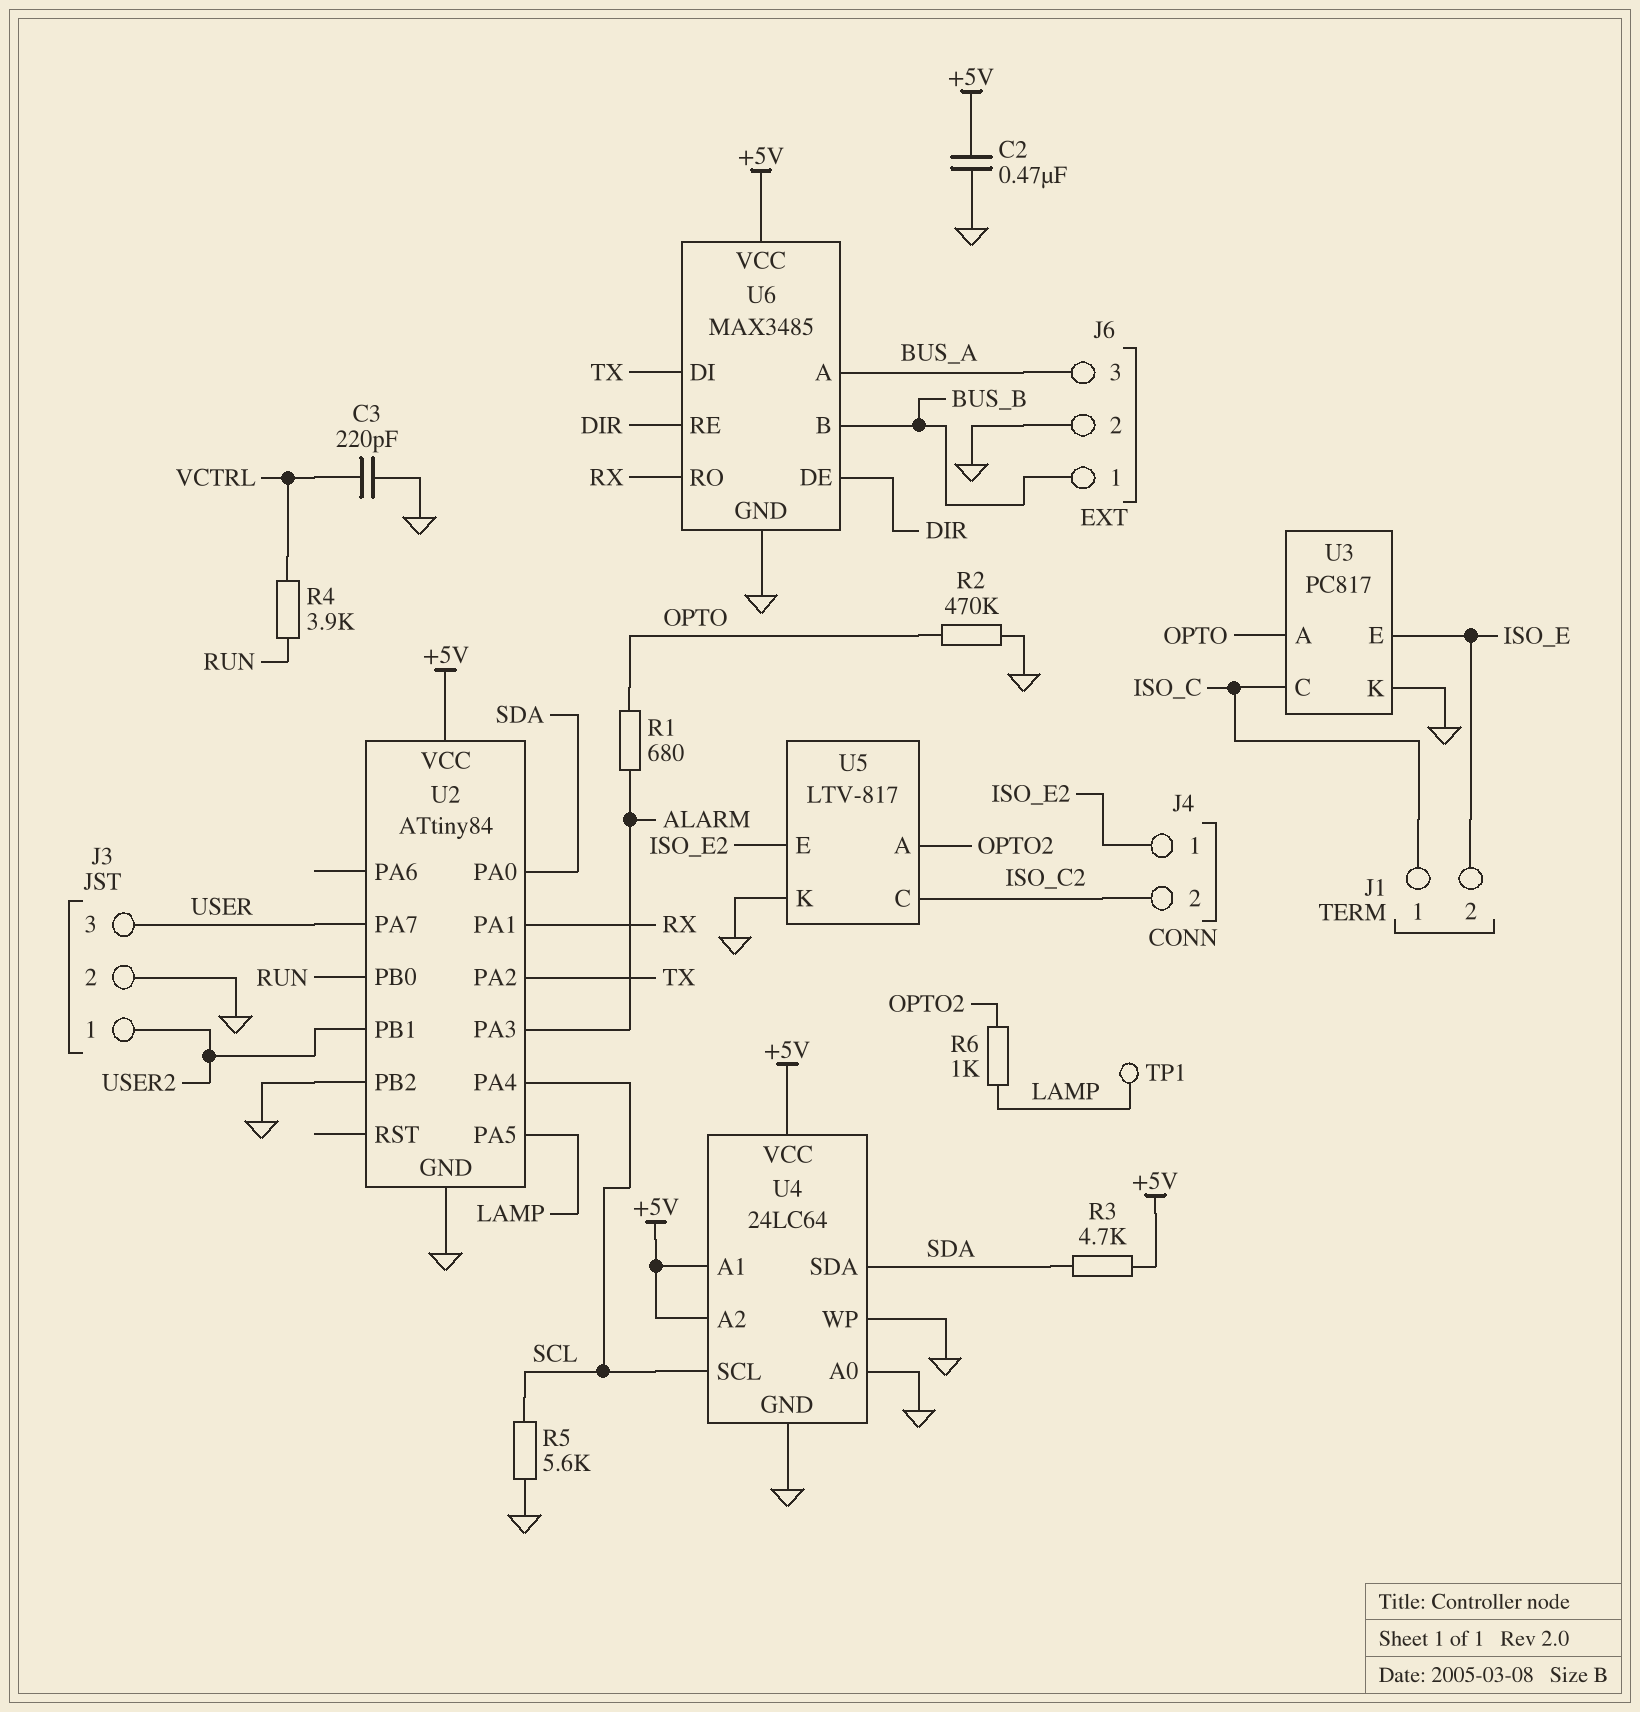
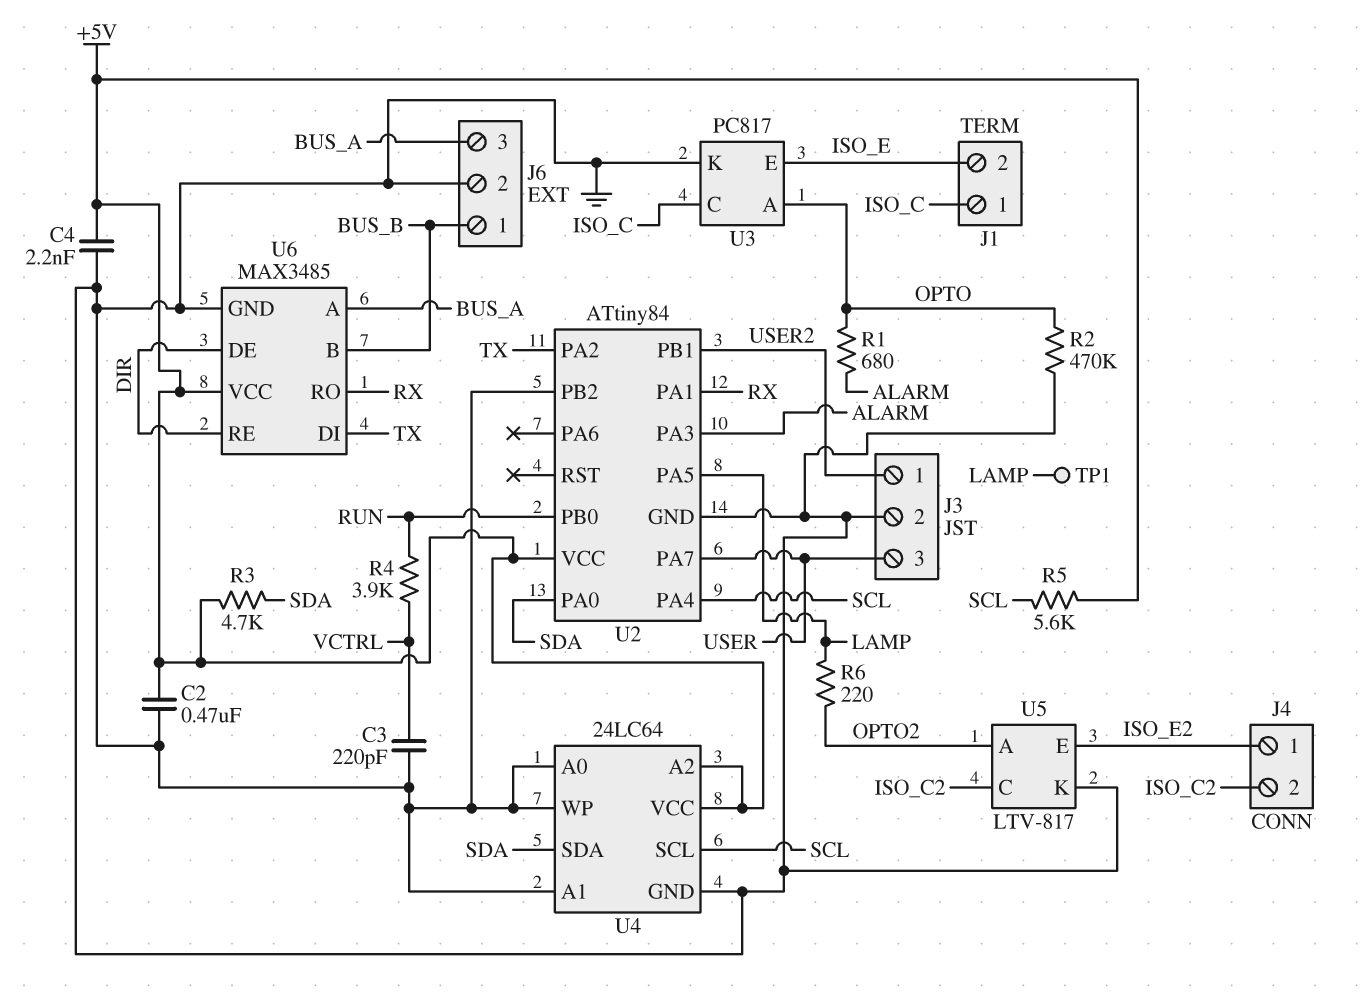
C4: none -> 2.2nF (+5V, GND)
R5: 5.6k (GND, SCL) -> 5.6k (+5V, SCL)
R6: 1k (LAMP, OPTO2) -> 220 (LAMP, OPTO2)
U4 pin A1: +5V -> GND

